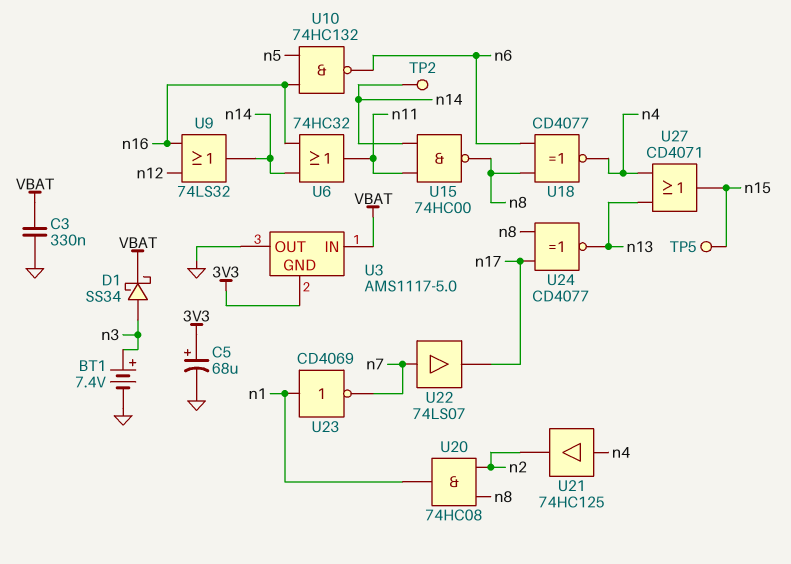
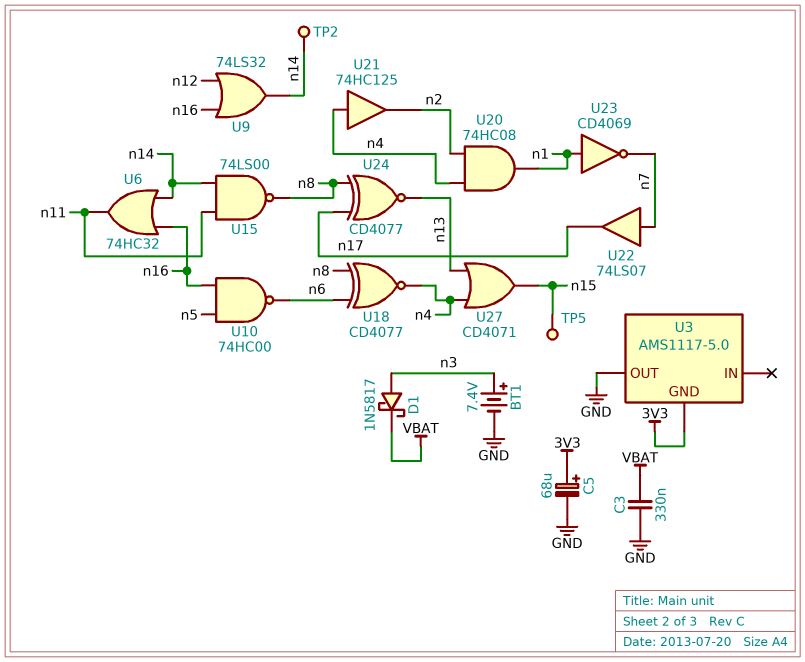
D1: schottky SS34 (A n3, K VBAT) -> schottky 1N5817 (A n3, K VBAT)
U3 pin IN: VBAT -> none
U10: NAND 74HC132 (in n5, in n16, out n6) -> NAND 74HC00 (in n5, in n16, out n6)
U15: NAND 74HC00 (in n11, in n14, out n8) -> NAND 74LS00 (in n11, in n14, out n8)
U20: AND 74HC08 (in n2, in n8, out n1) -> AND 74HC08 (in n2, in n4, out n1)

